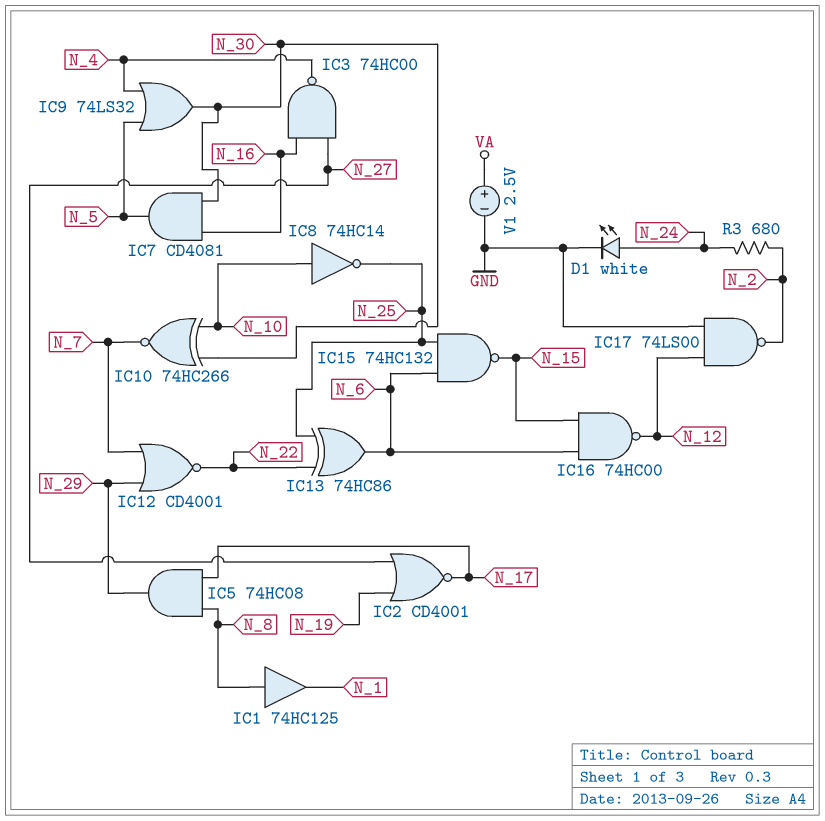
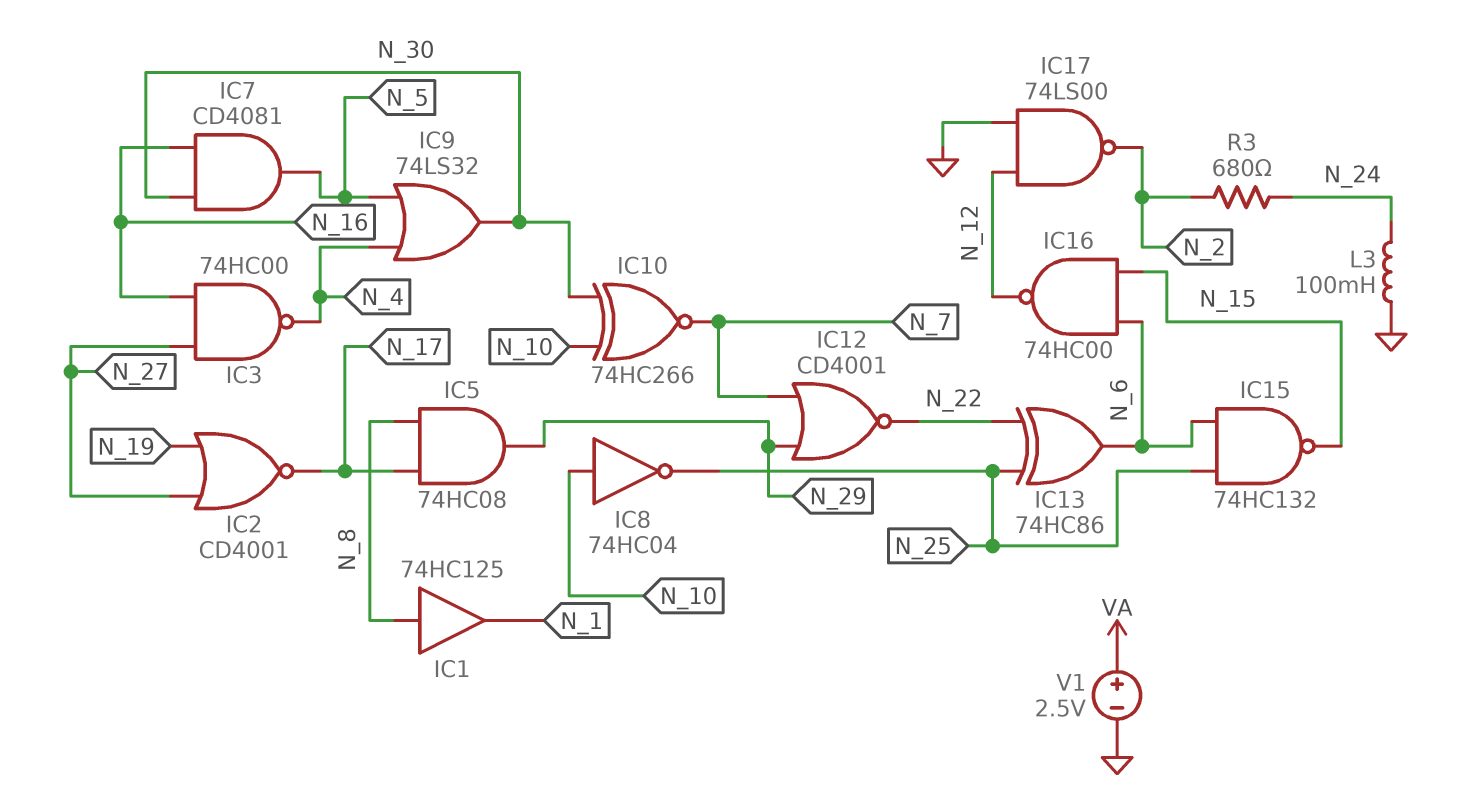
D1: LED white (A N_24, K GND) -> none
IC8: NOT 74HC14 (in N_10, out N_25) -> NOT 74HC04 (in N_10, out N_25)
L3: none -> 100mH (GND, N_24)

